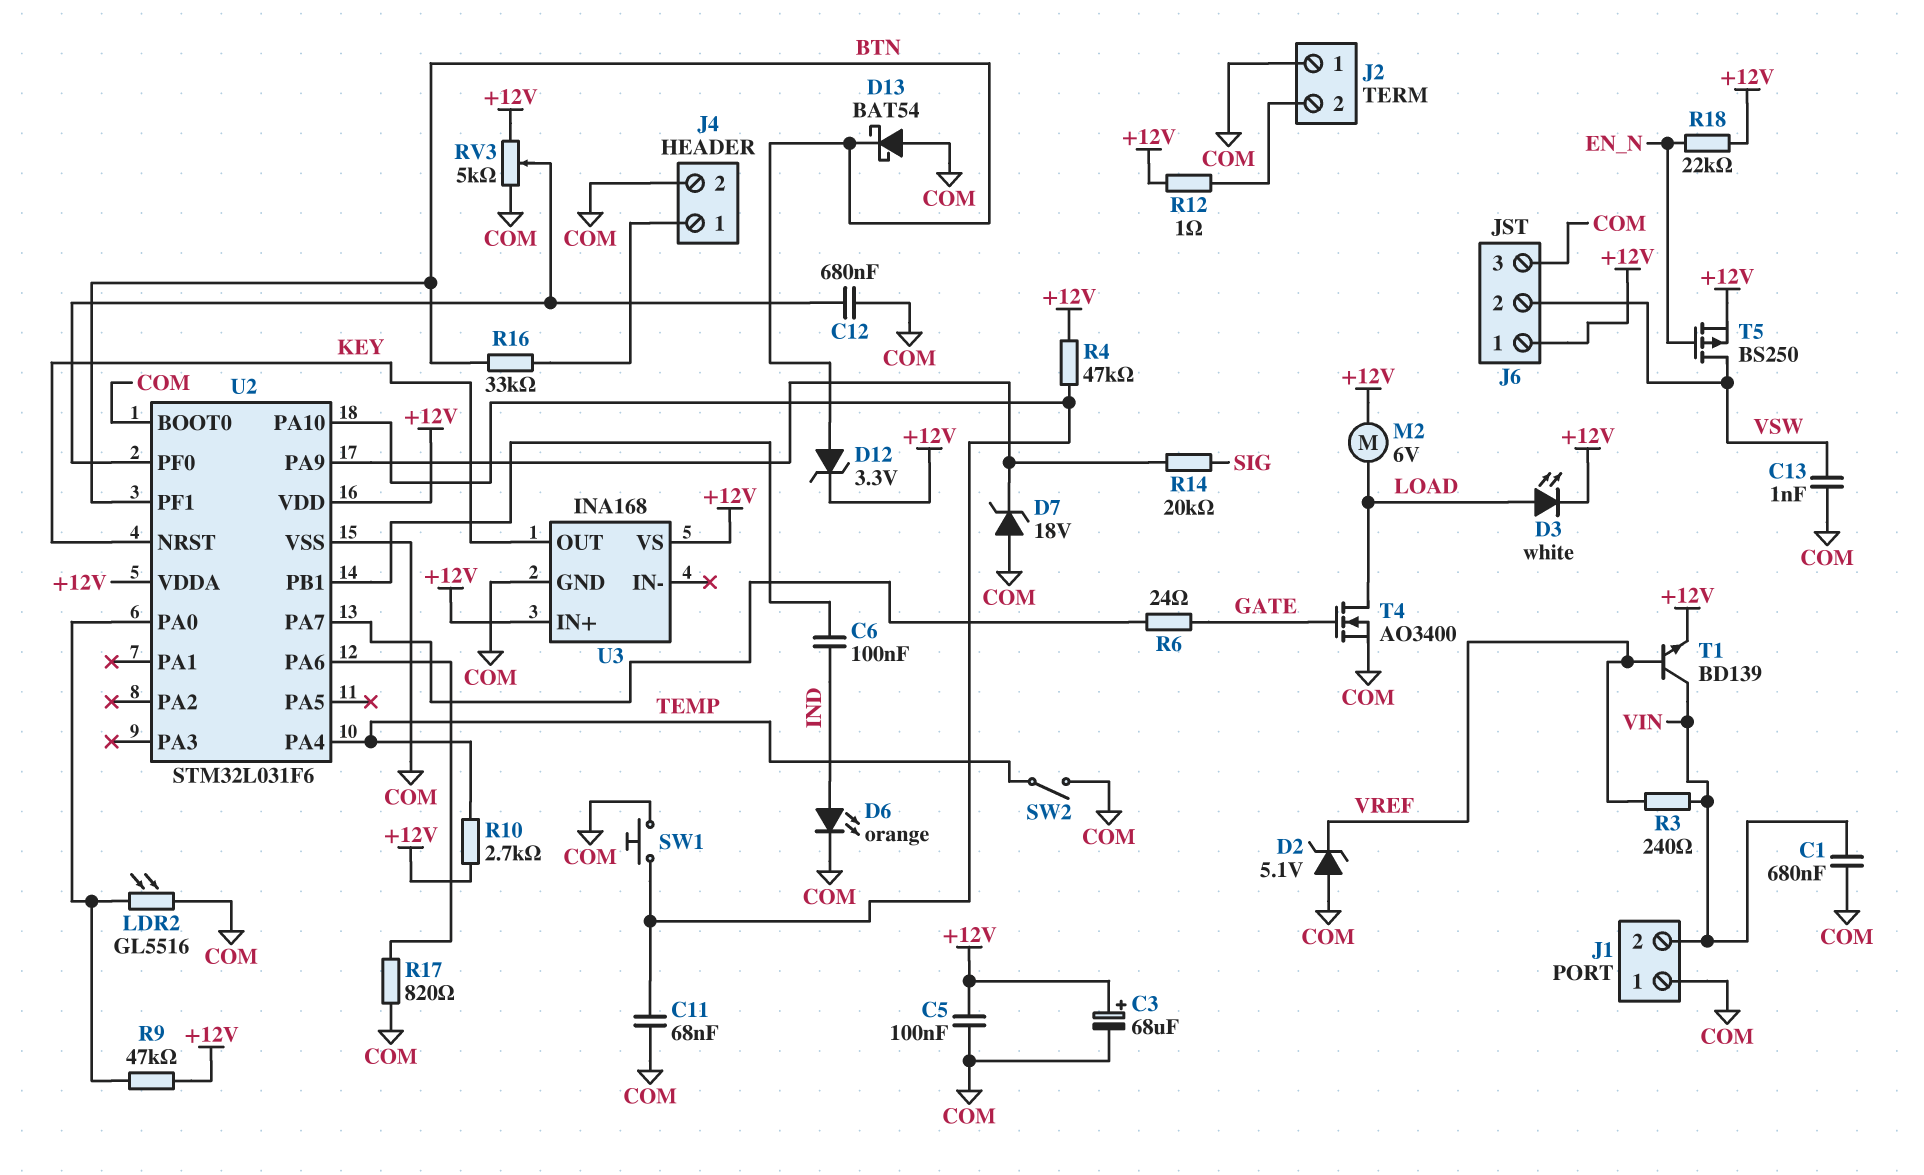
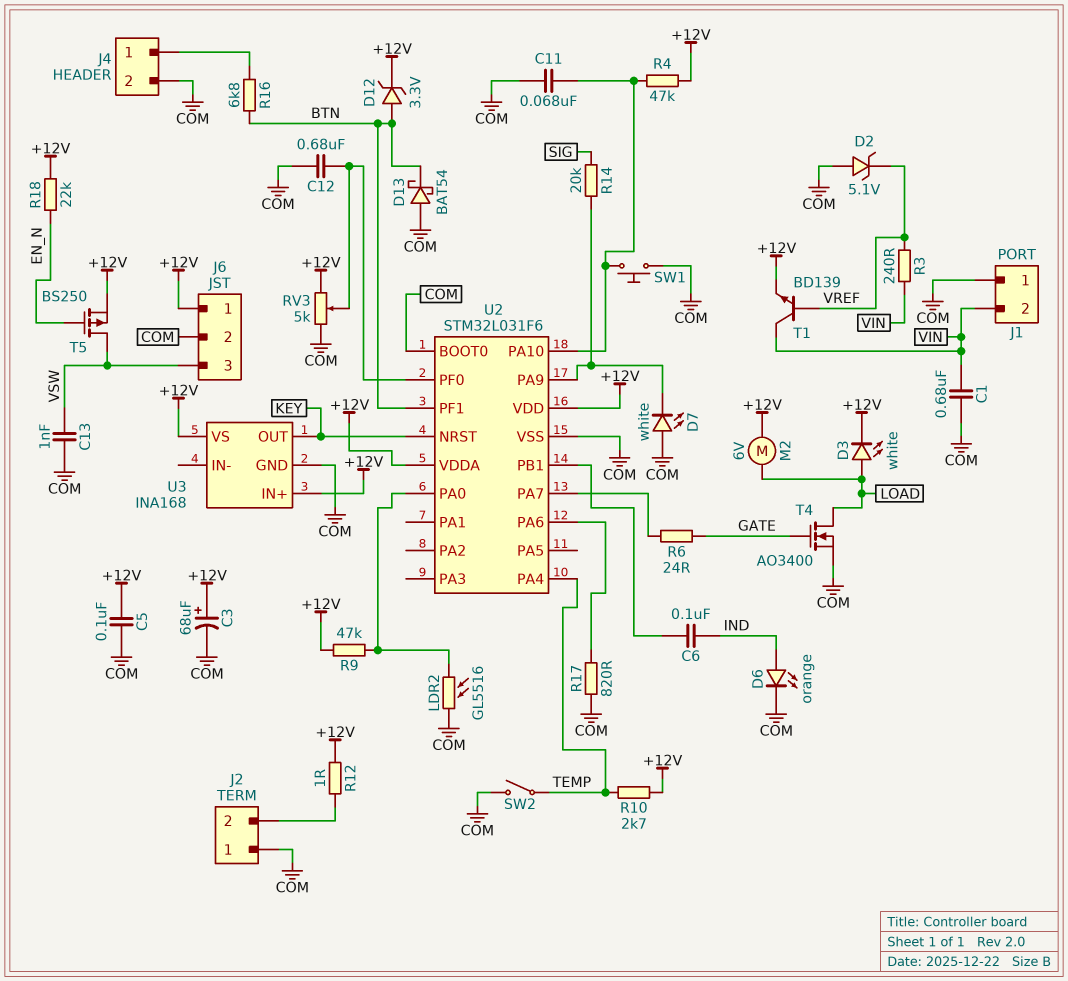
D7: zener 18V (A COM, K U2/PA9) -> LED white (A COM, K U2/PA9)
J6 pin 2: VSW -> COM
J6 pin 3: COM -> VSW
R16: 33k (BTN, J4/1) -> 6.8k (BTN, J4/1)

